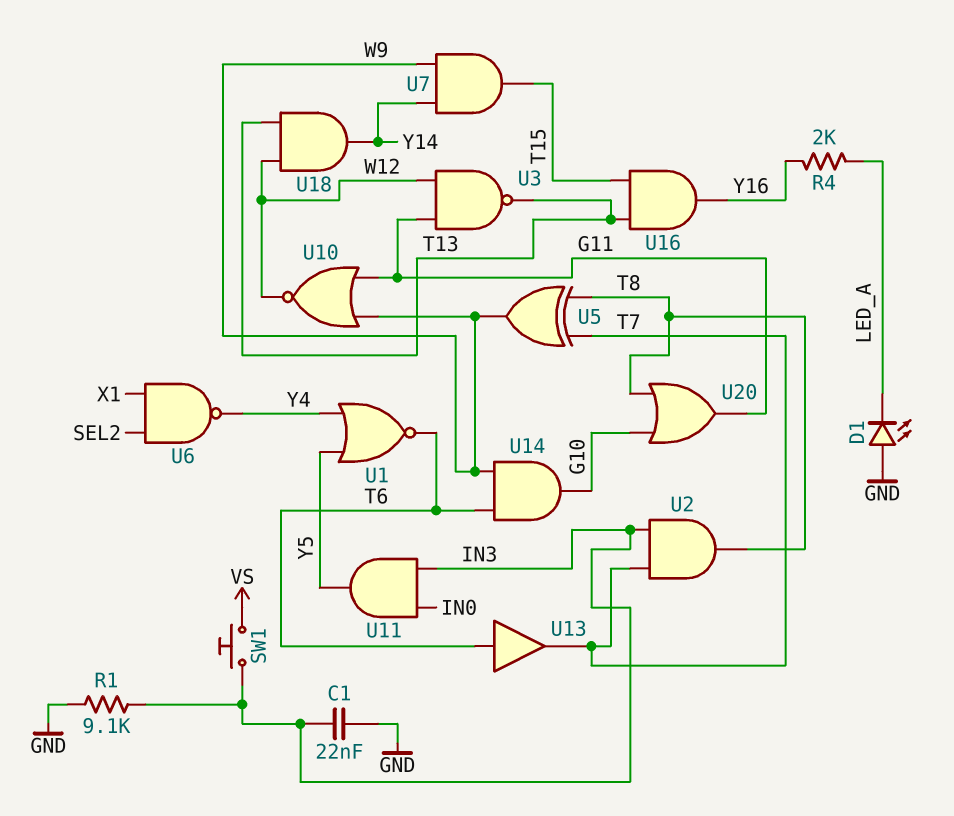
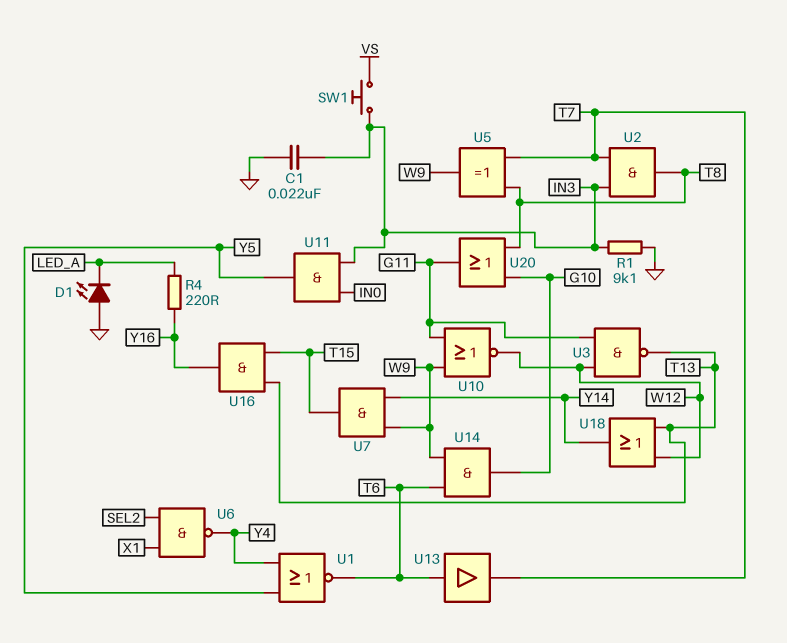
R4: 2k (LED_A, Y16) -> 220 (LED_A, Y16)
U18: AND (in T13, in W12, out Y14) -> OR (in T13, in W12, out Y14)

